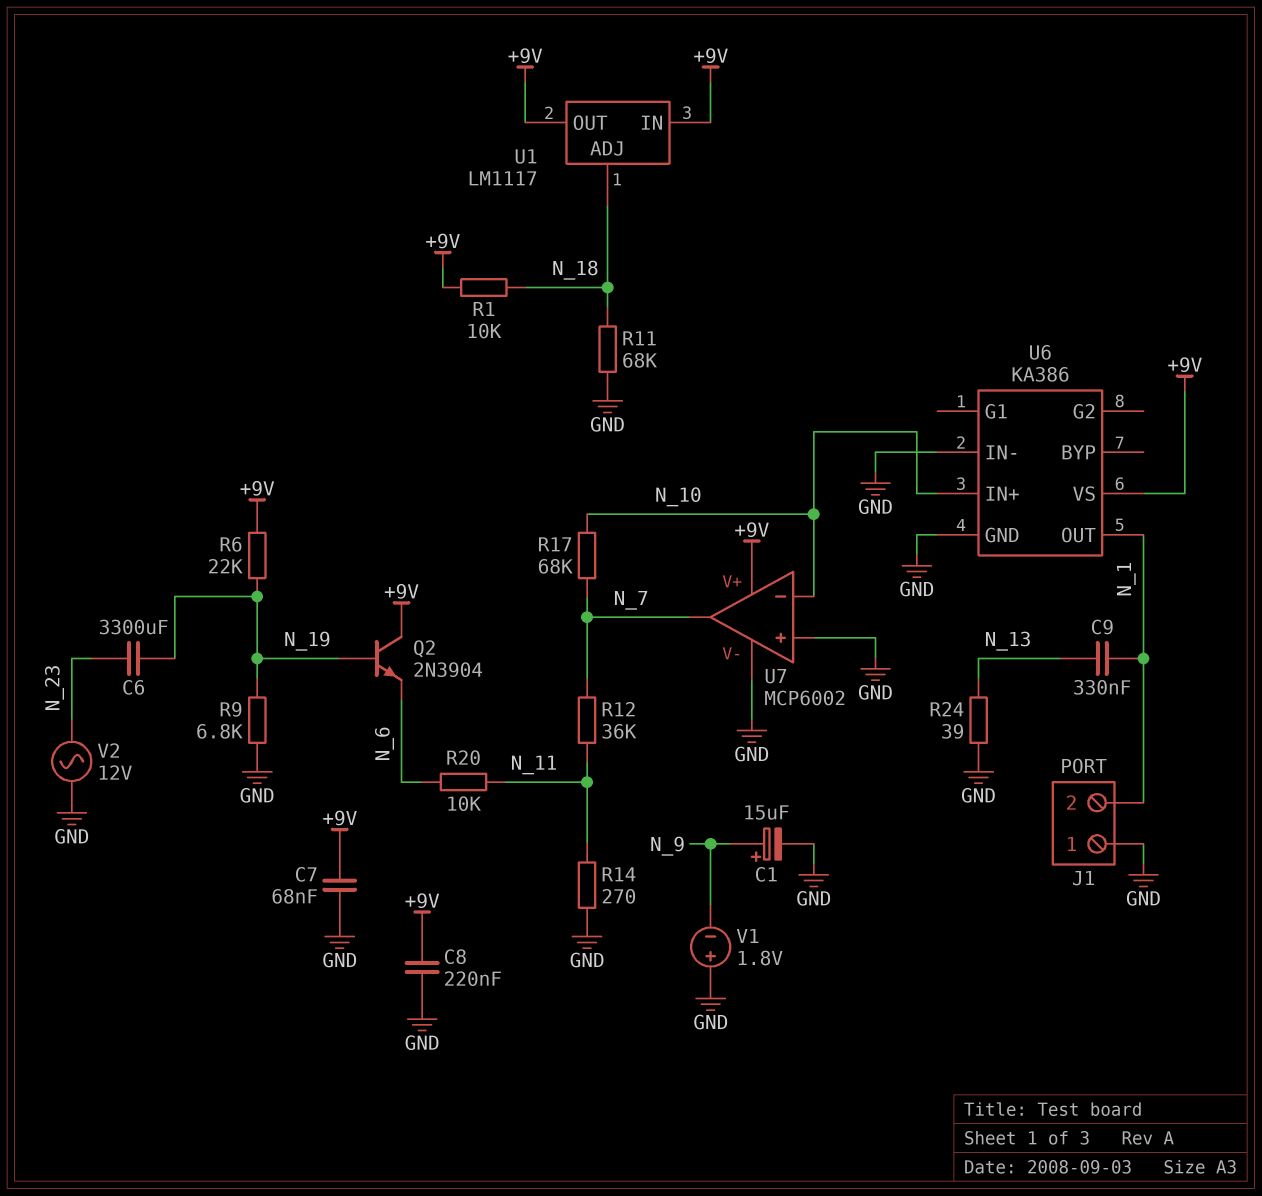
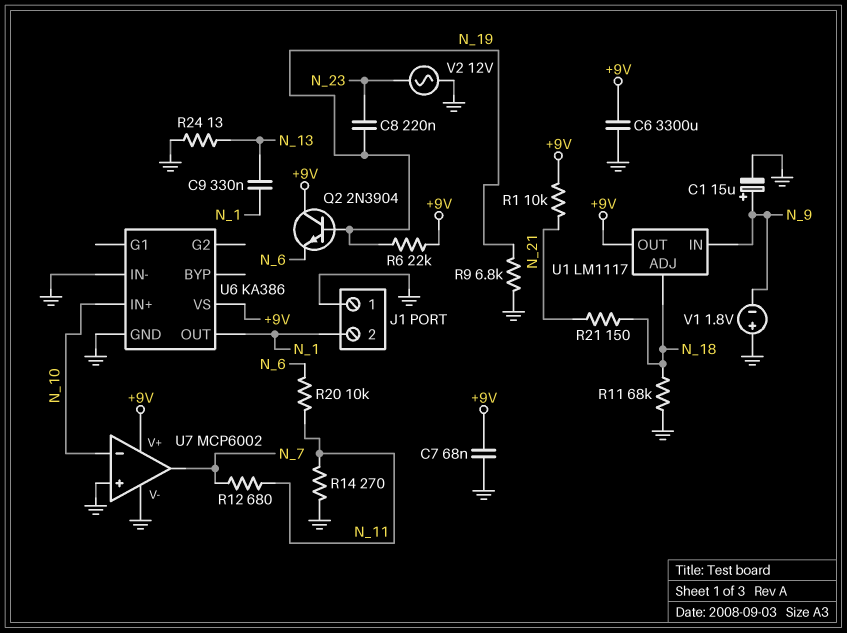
C6: 3300uF (N_19, N_23) -> 3300uF (+9V, GND)
C8: 220nF (+9V, GND) -> 220nF (N_19, N_23)
R1: 10k (+9V, N_18) -> 10k (+9V, N_21)
R12: 36k (N_7, N_11) -> 680 (N_7, N_11)
R17: 68k (N_7, N_10) -> none
R21: none -> 150 (N_18, N_21)
R24: 39 (GND, N_13) -> 13 (GND, N_13)
U1 pin IN: +9V -> N_9

